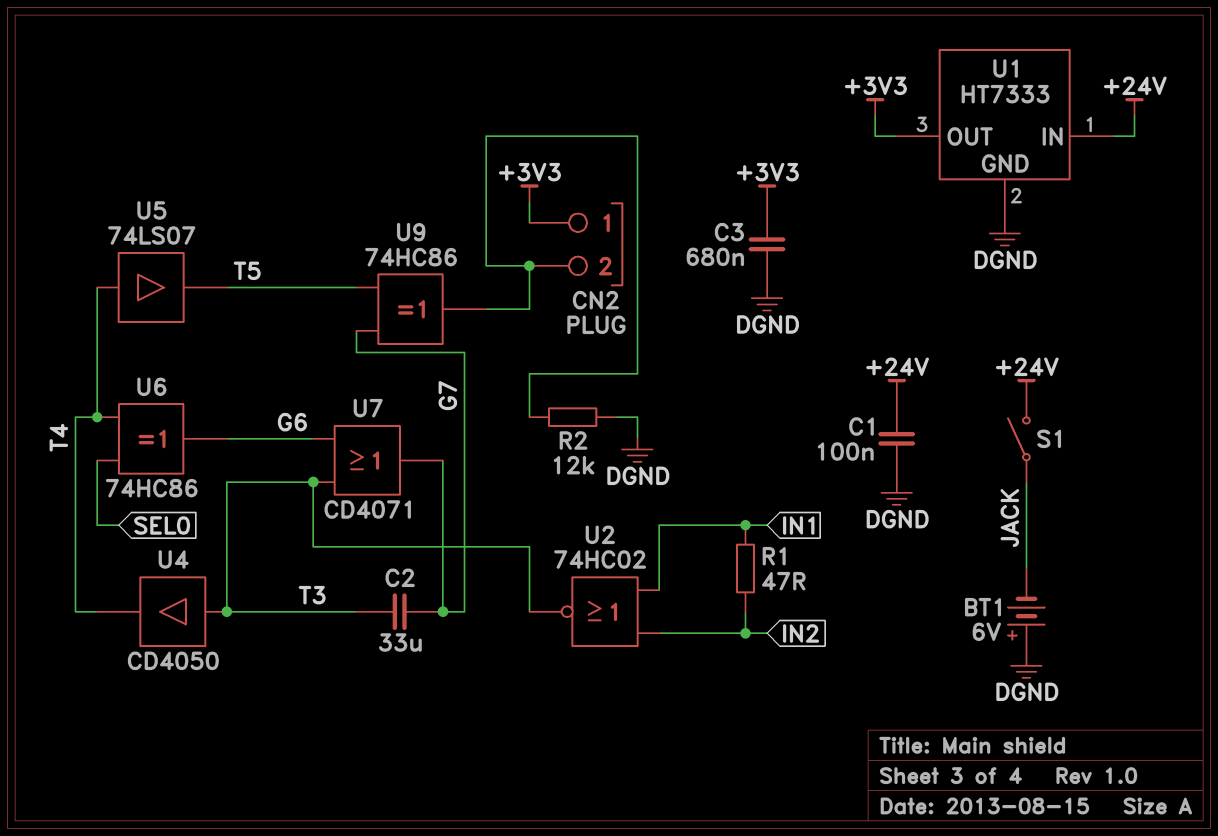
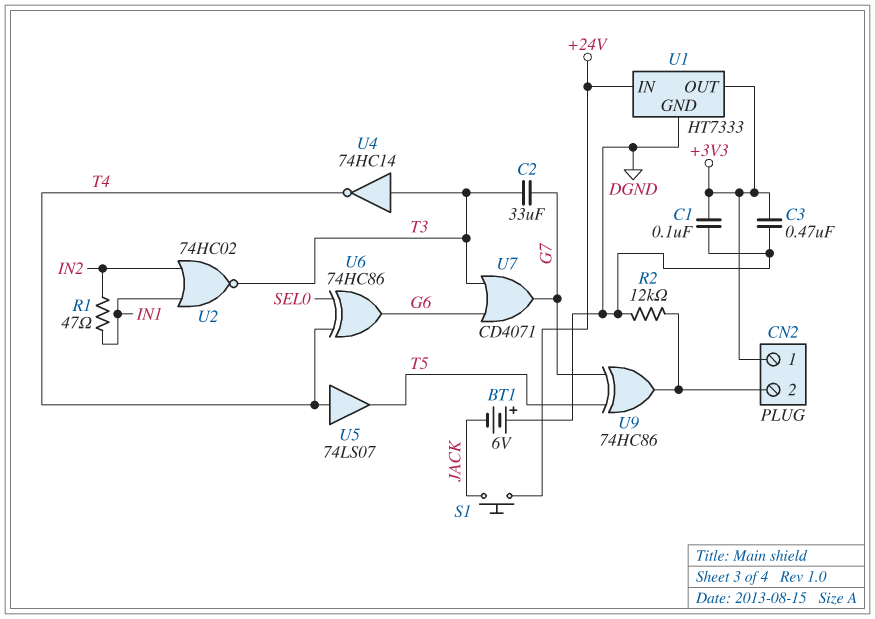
C1: 100nF (+24V, DGND) -> 100nF (+3V3, DGND)
C3: 680nF (+3V3, DGND) -> 470nF (+3V3, DGND)
S1: switch (+24V, JACK) -> button (+24V, JACK)
U4: buffer CD4050 (in T3, out T4) -> NOT 74HC14 (in T3, out T4)

